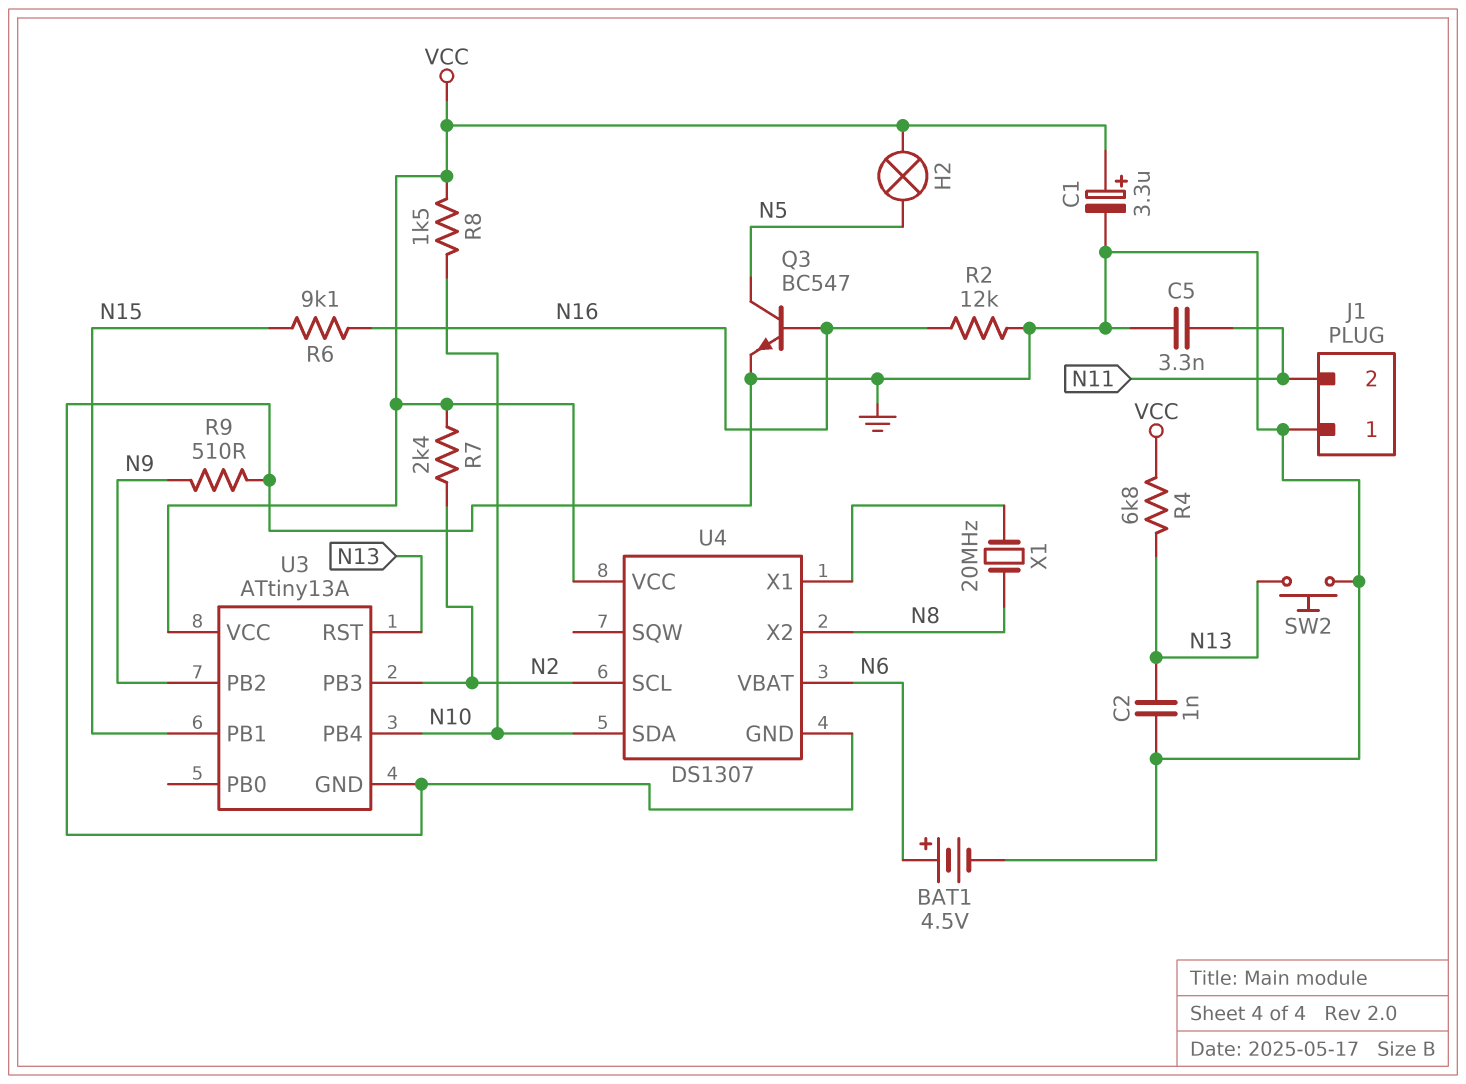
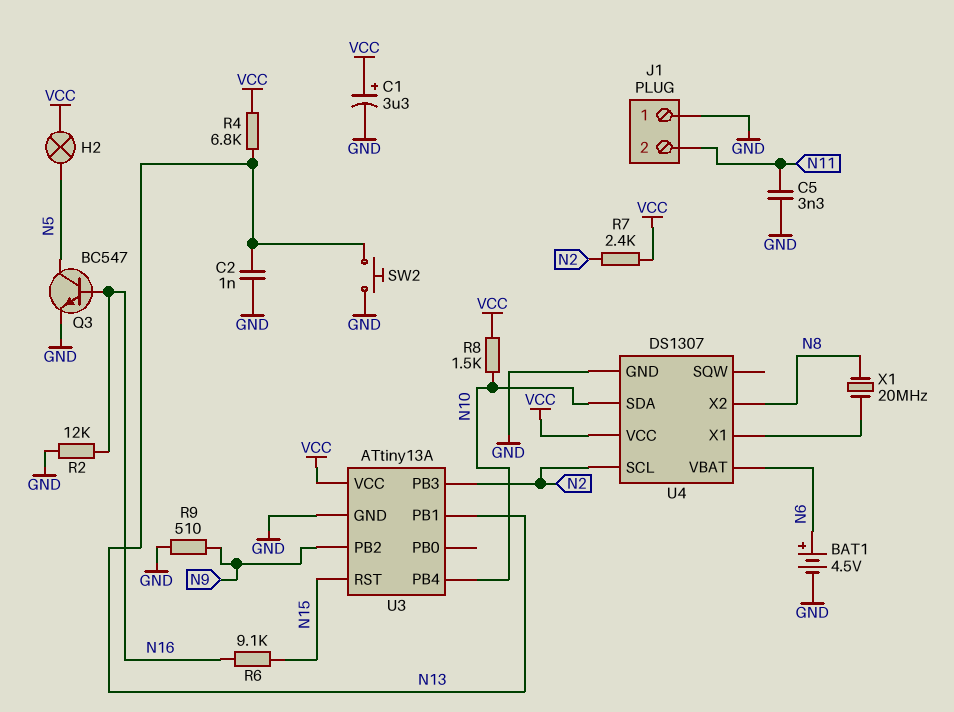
U3 pin PB1: N15 -> N13
U3 pin RST: N13 -> N15

